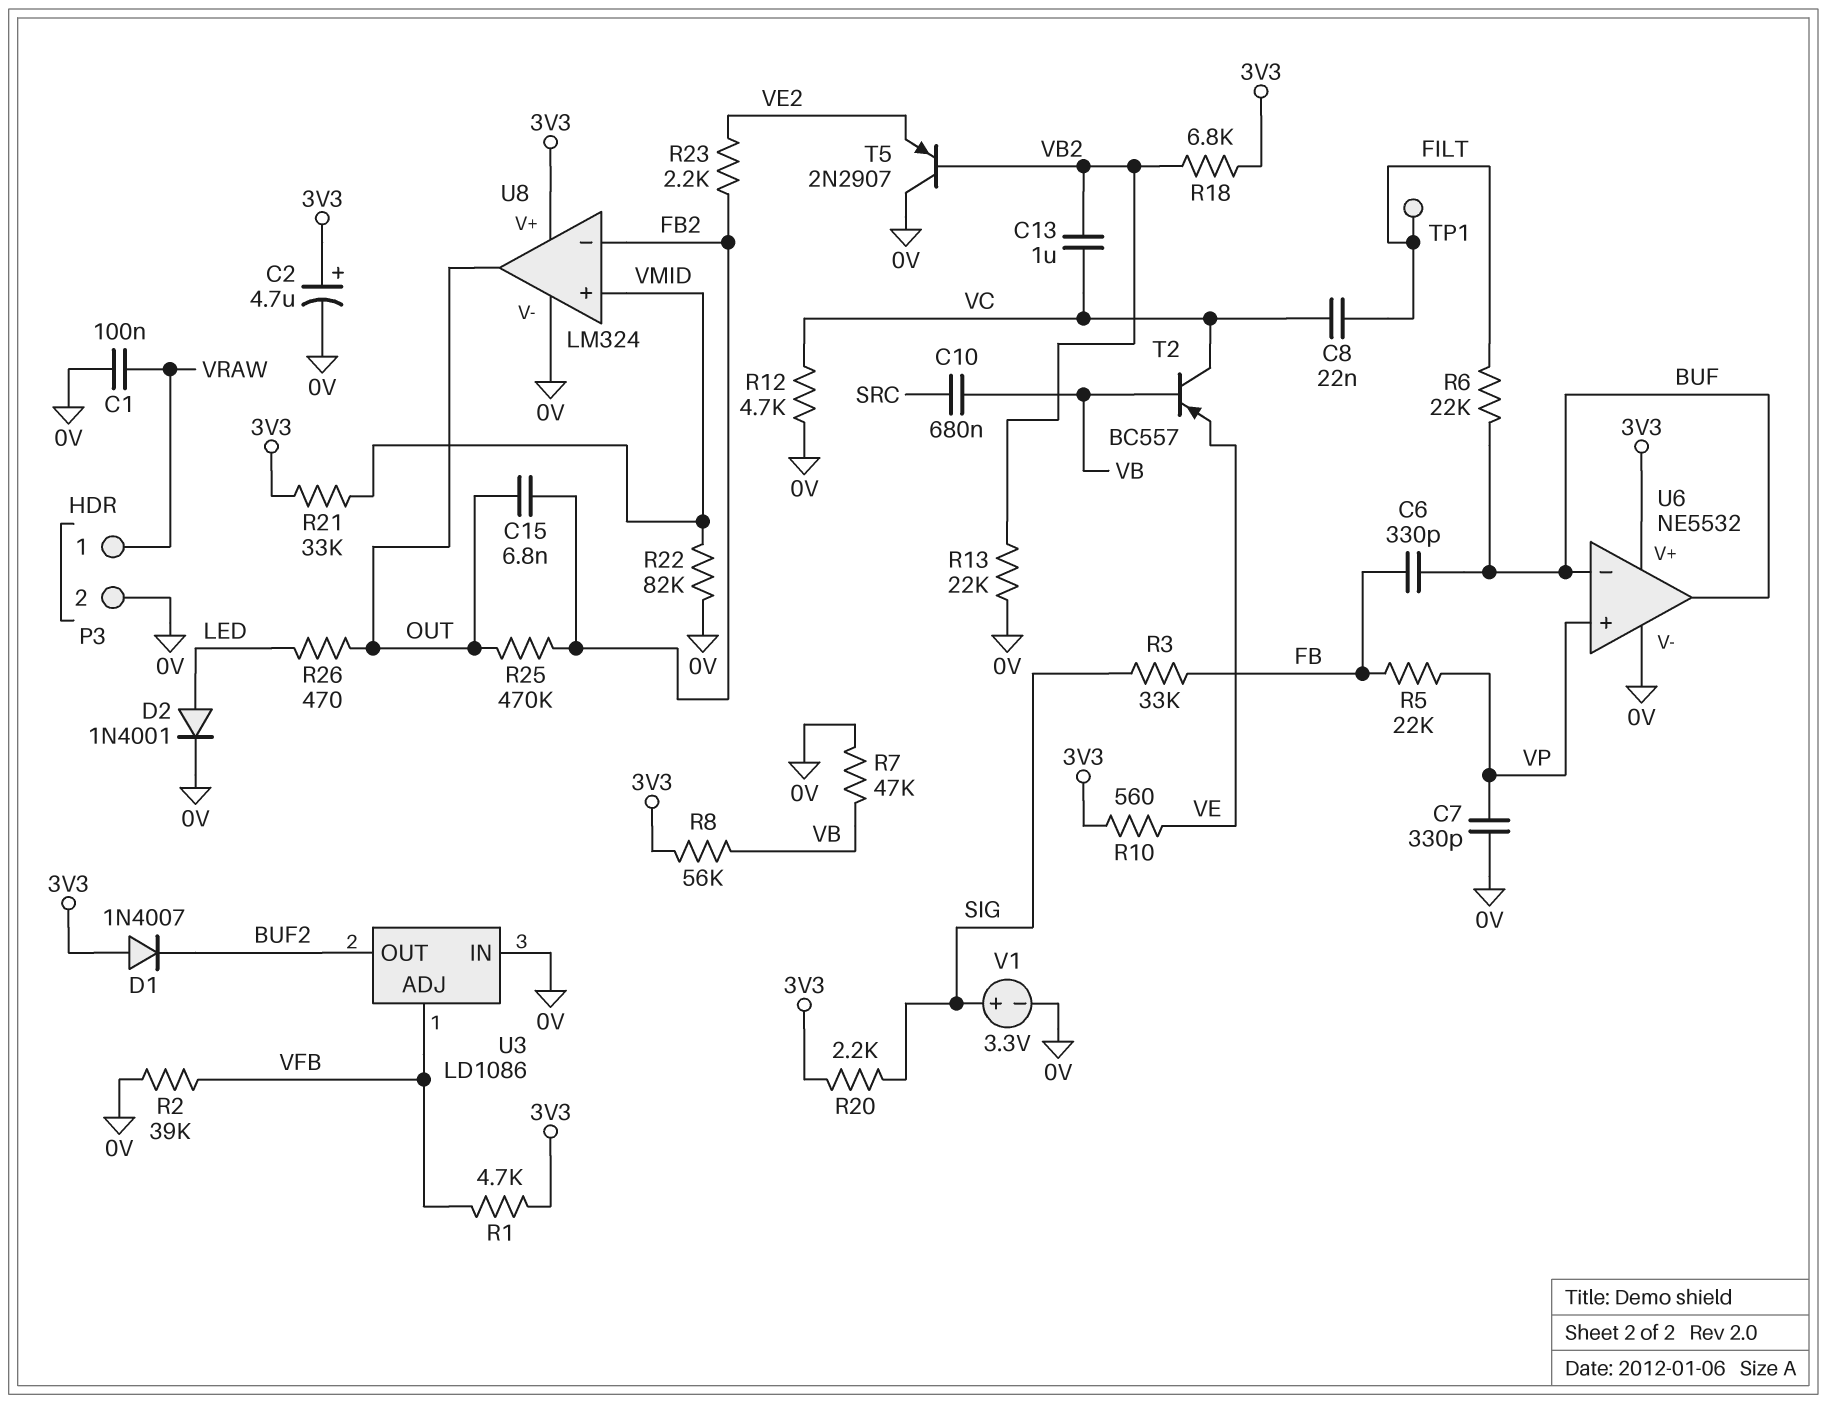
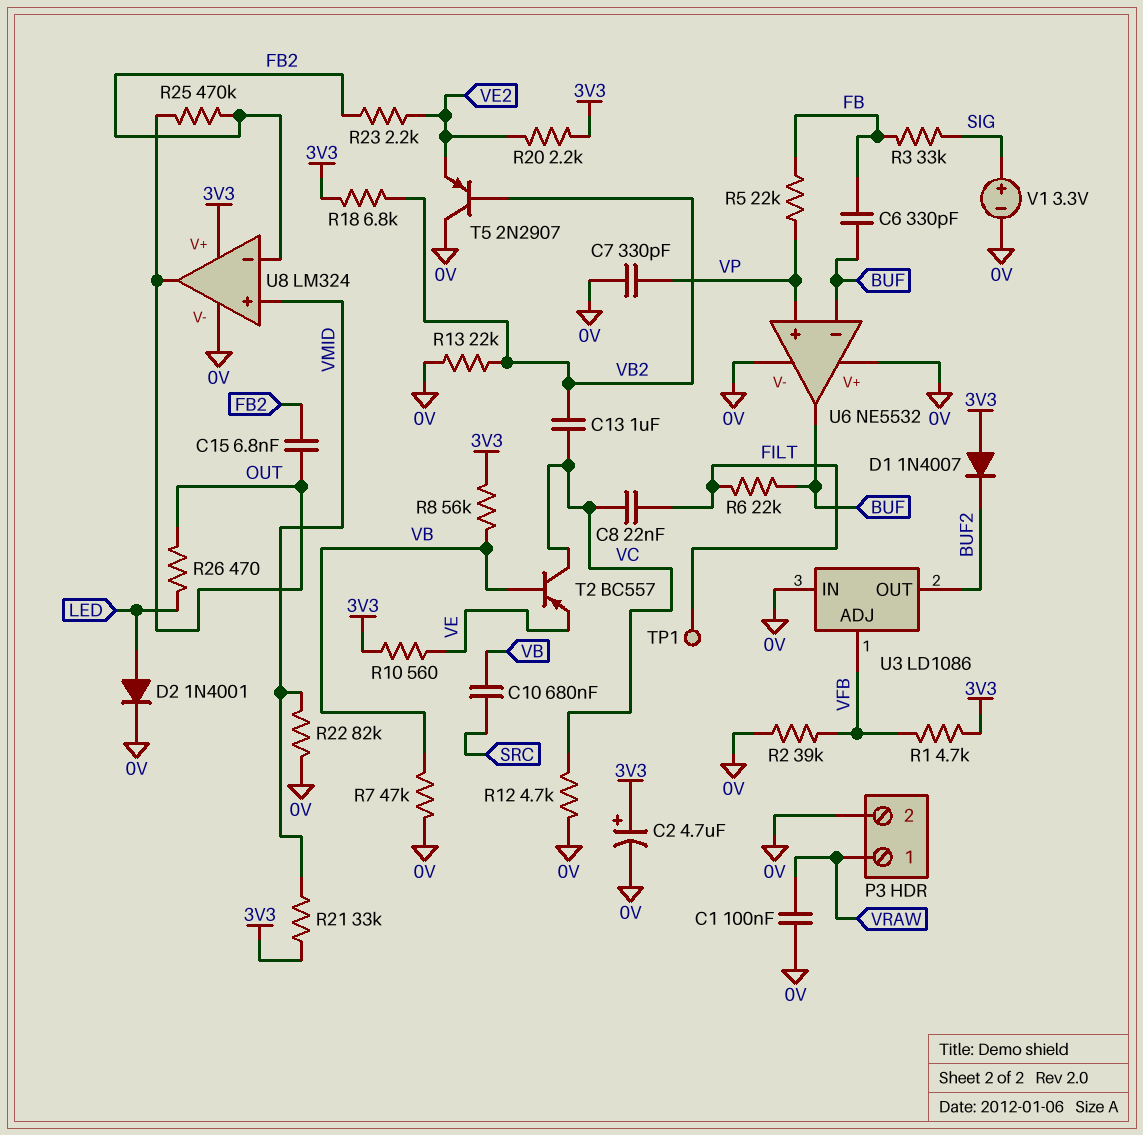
R20: 2.2k (3V3, SIG) -> 2.2k (3V3, VE2)
U6 pin V+: 3V3 -> 0V

